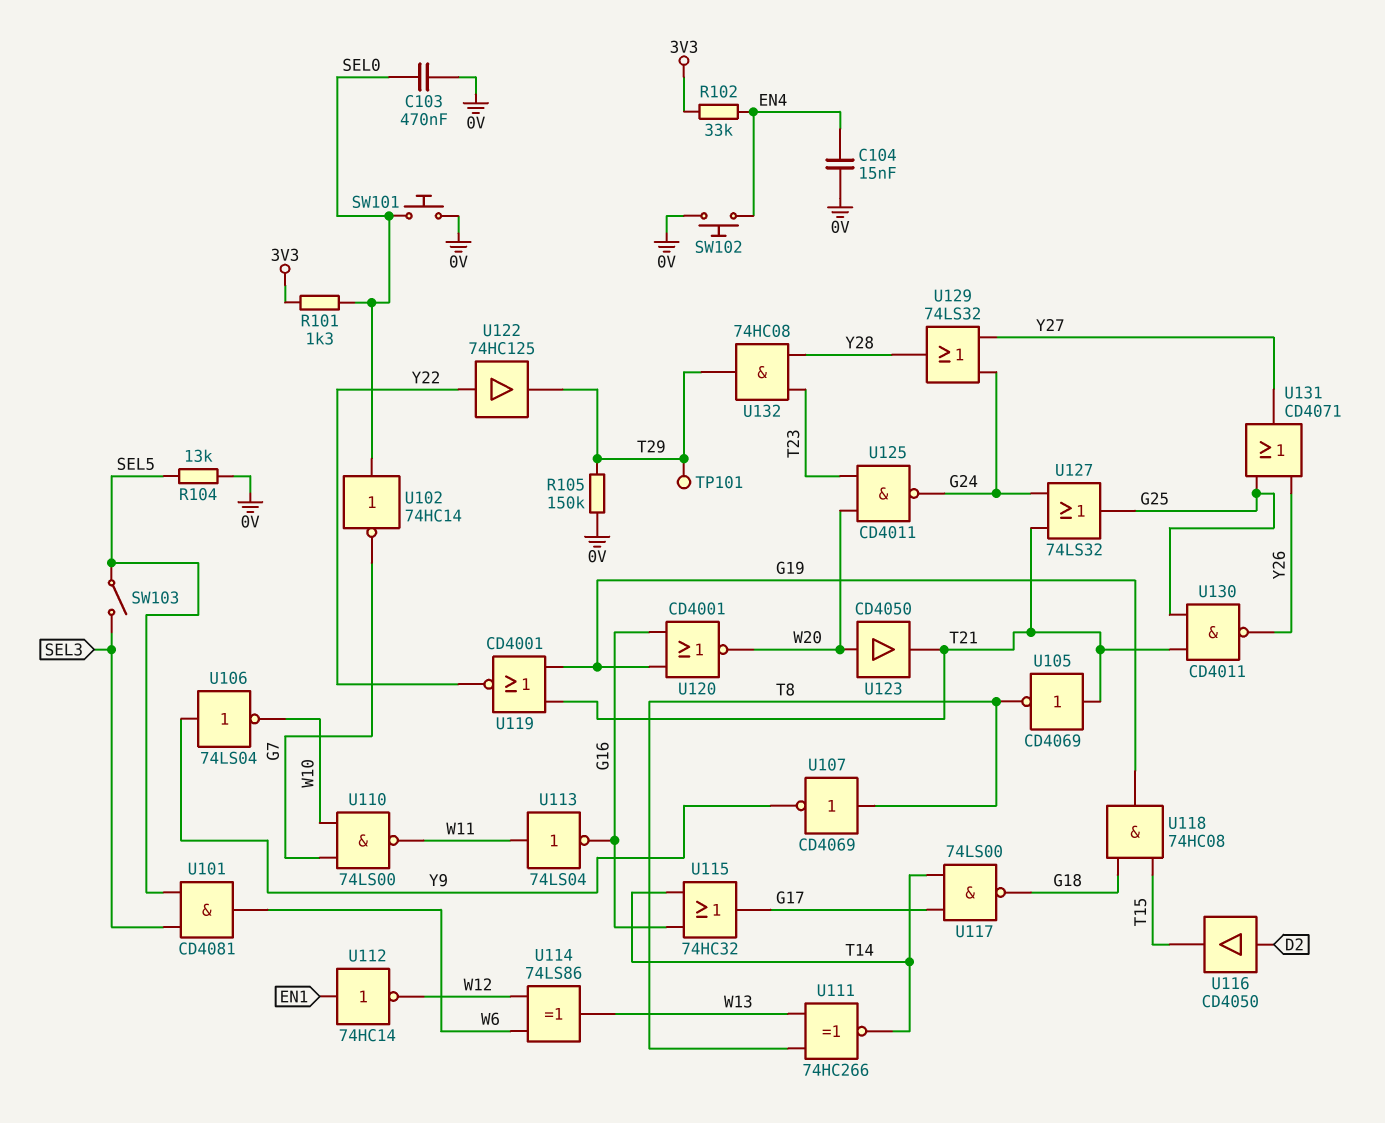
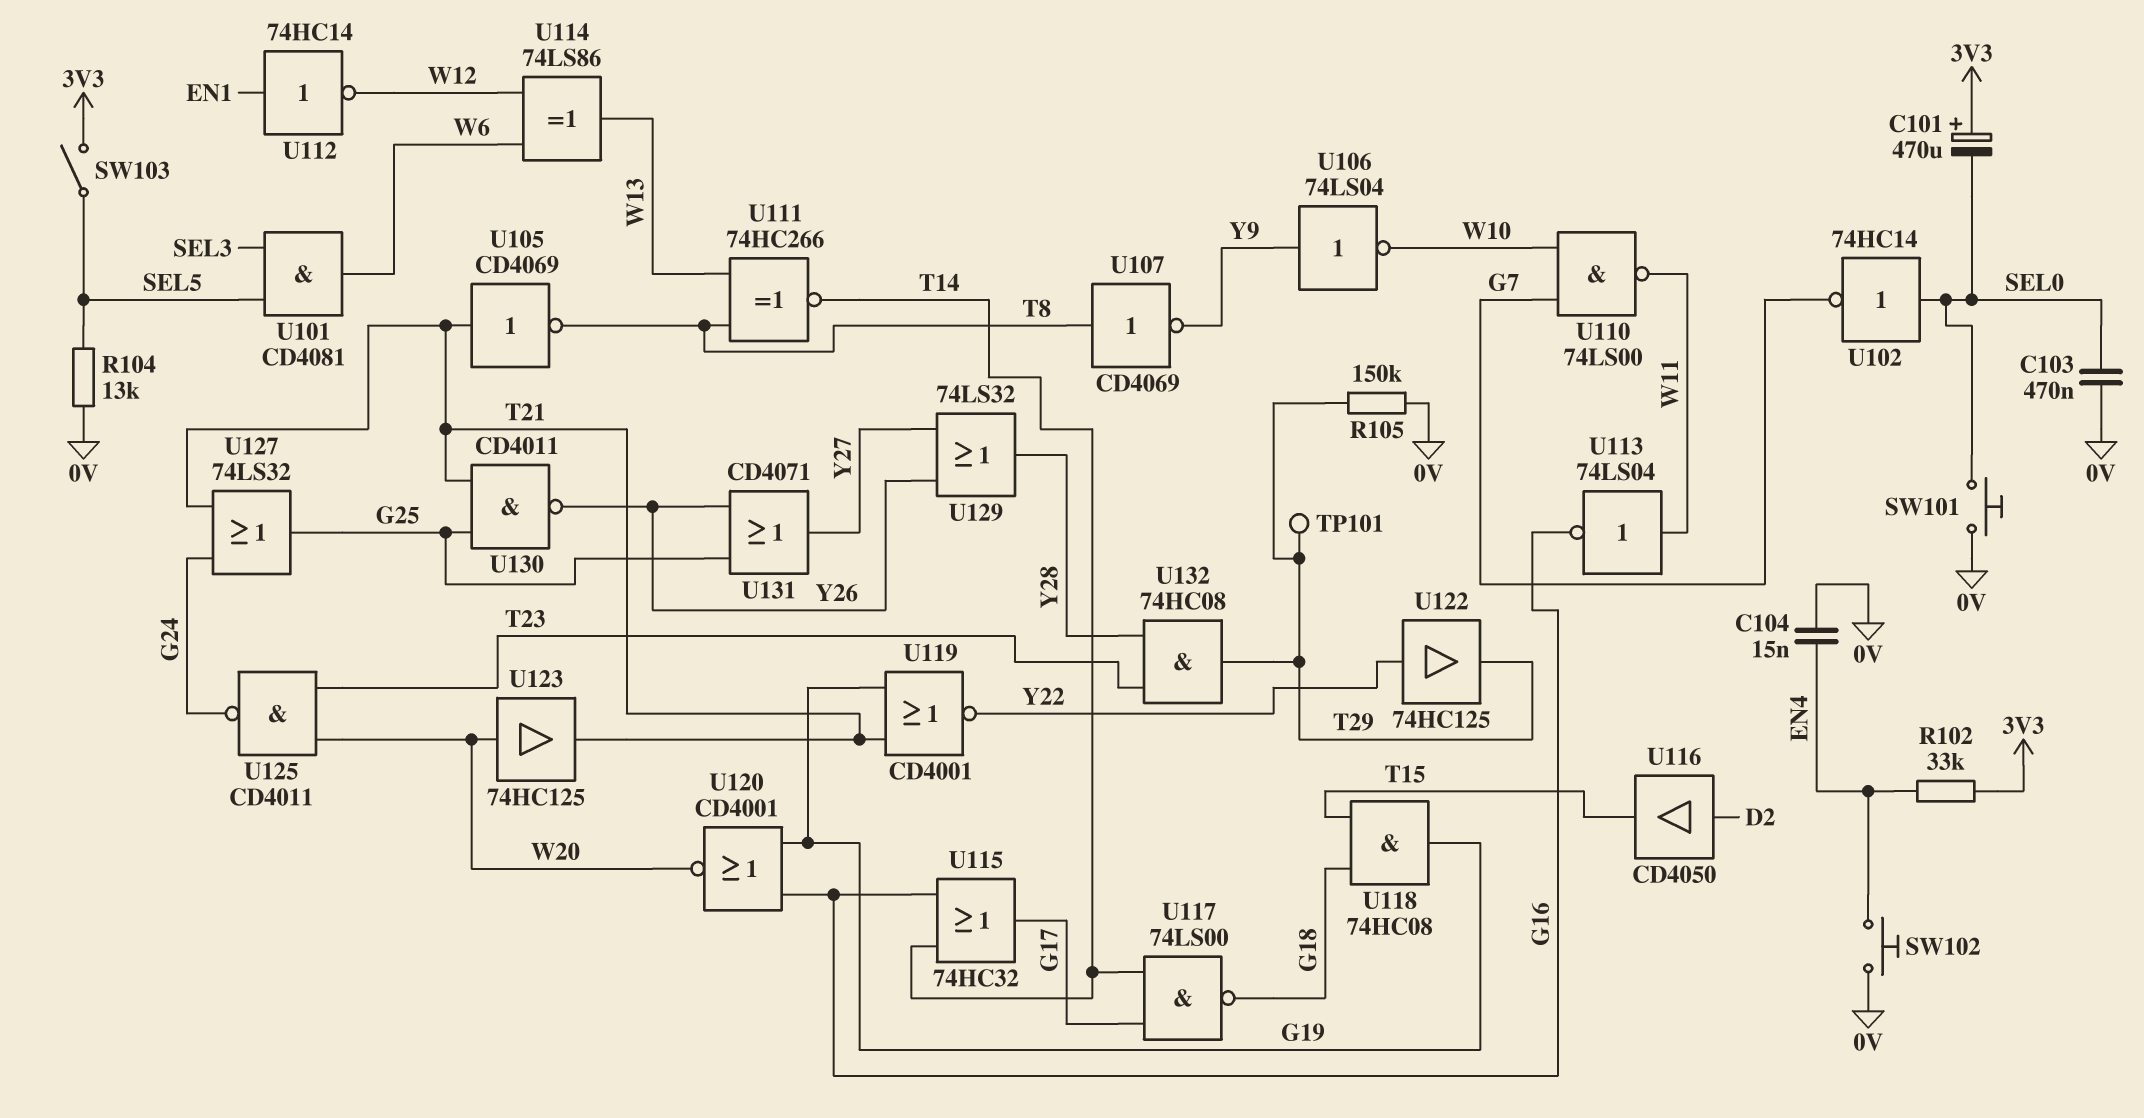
C101: none -> 470uF (plus 3V3, minus SEL0)
R101: 1.3k (3V3, SEL0) -> none
SW103: switch (SEL3, SEL5) -> switch (3V3, SEL5)
U123: buffer CD4050 (in W20, out T21) -> buffer 74HC125 (in W20, out T21)
U129: OR 74LS32 (in G24, in Y27, out Y28) -> OR 74LS32 (in Y26, in Y27, out Y28)

